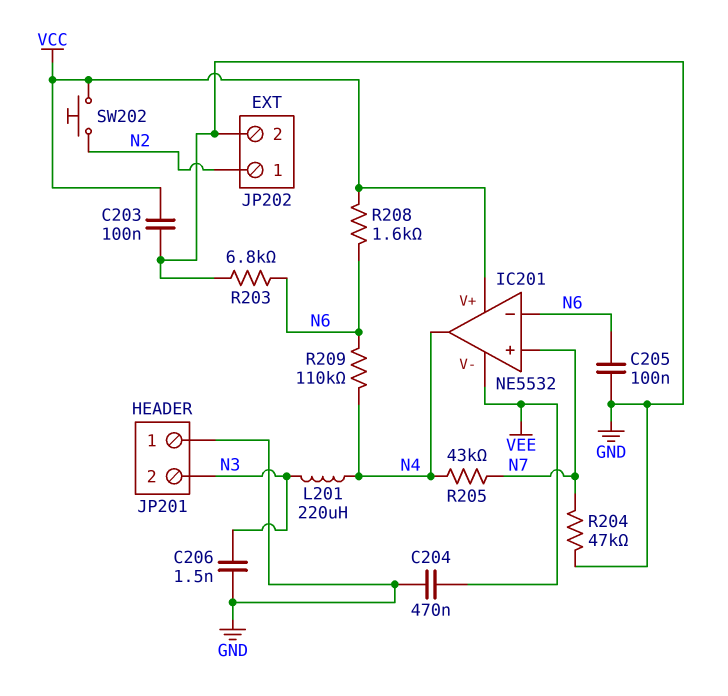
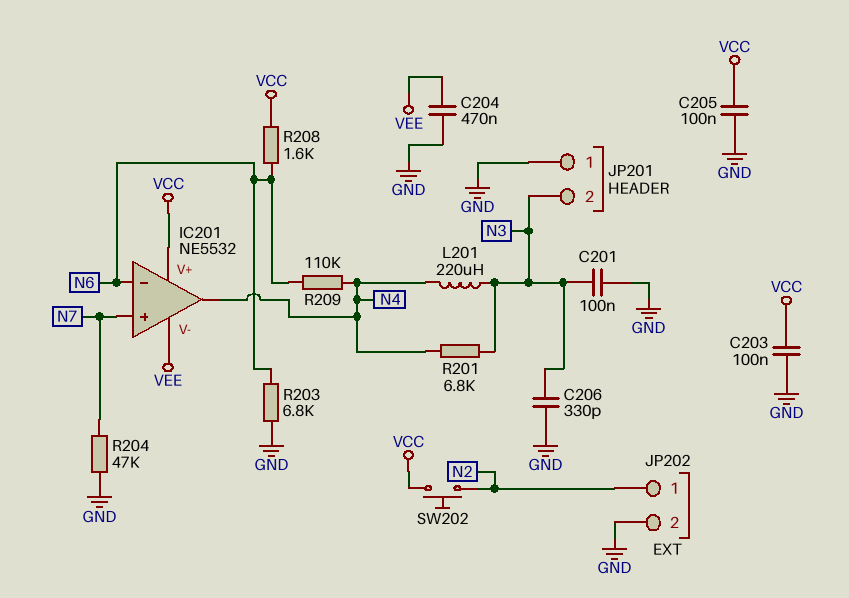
C201: none -> 100nF (GND, N3)
C205: 100nF (GND, N6) -> 100nF (GND, VCC)
C206: 1.5nF (GND, N3) -> 330pF (GND, N3)
R201: none -> 6.8k (N3, N4)
R205: 43k (N4, N7) -> none

